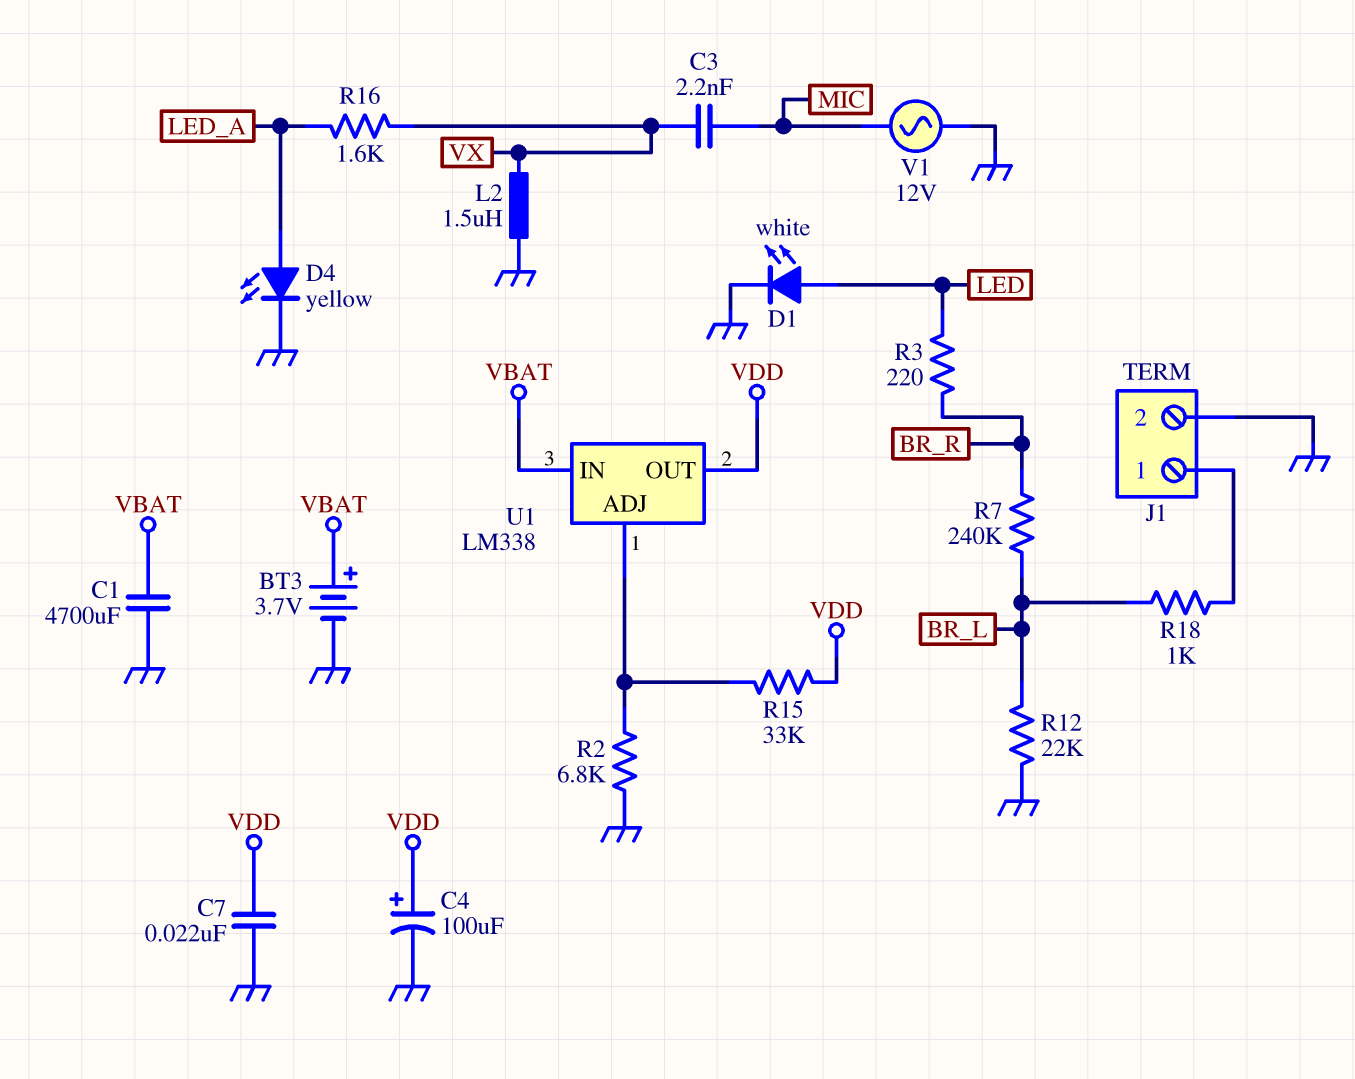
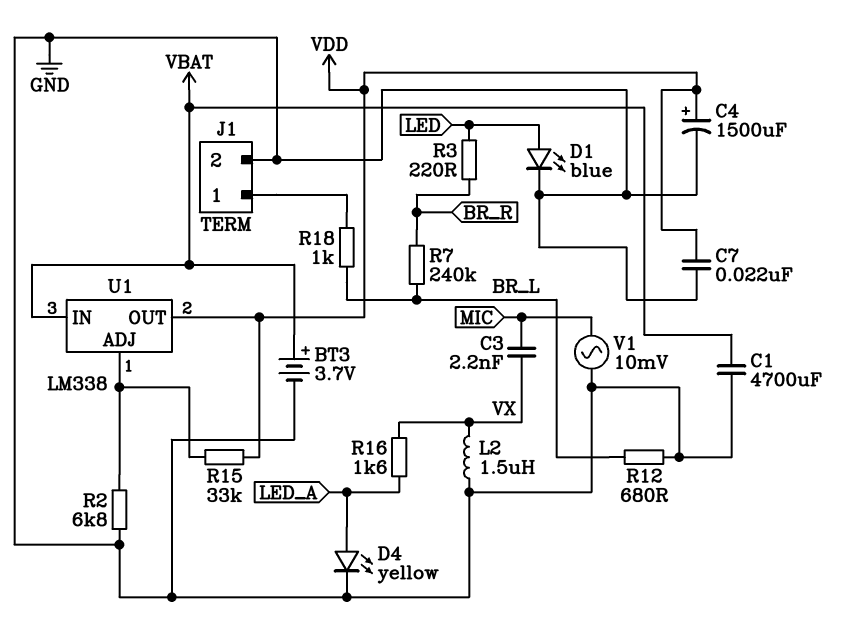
C4: 100uF (plus VDD, minus GND) -> 1500uF (plus VDD, minus GND)
D1: LED white (A LED, K GND) -> LED blue (A LED, K GND)
R12: 22k (BR_L, GND) -> 680 (BR_L, GND)
V1: AC 12V (GND, MIC) -> AC 10mV (GND, MIC)

